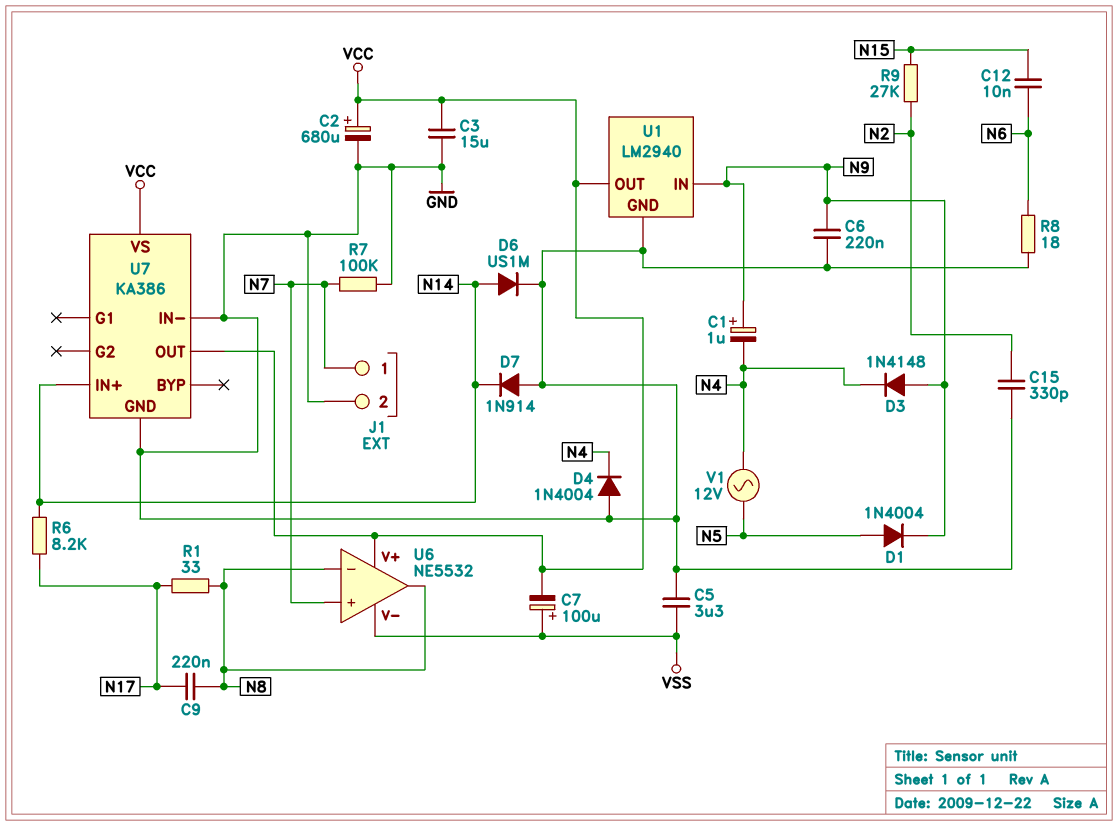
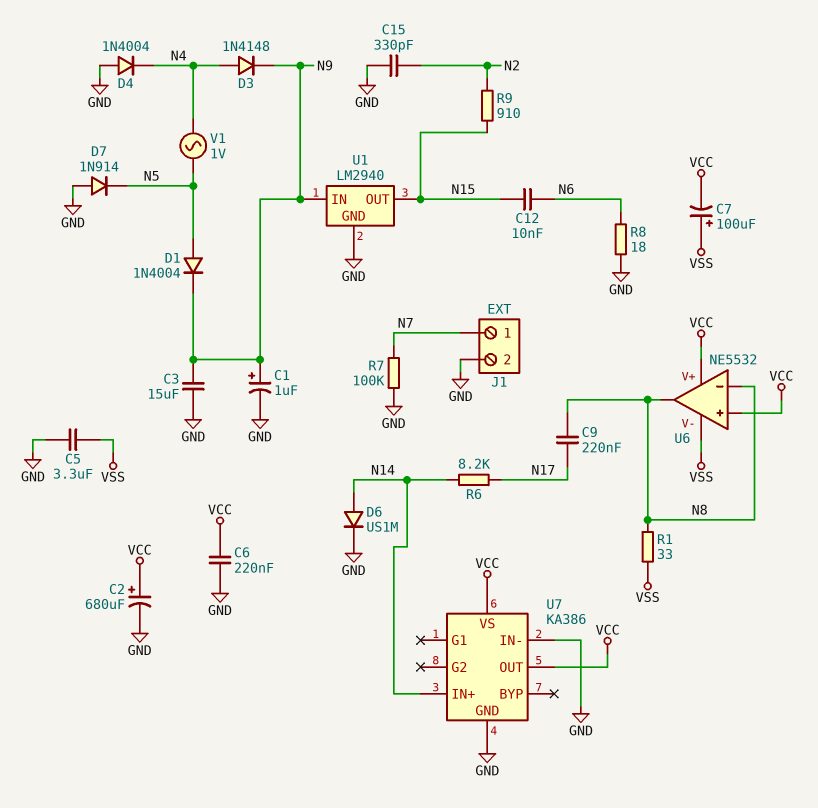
C1: 1uF (plus N9, minus N4) -> 1uF (plus N9, minus GND)
C3: 15uF (GND, VCC) -> 15uF (GND, N9)
C6: 220nF (GND, N9) -> 220nF (GND, VCC)
D3: diode 1N4148 (A N9, K N4) -> diode 1N4148 (A N4, K N9)
D7: diode 1N914 (A GND, K N14) -> diode 1N914 (A GND, K N5)
R1: 33 (N8, N17) -> 33 (N8, VSS)
R9: 27k (N2, N15) -> 910 (N2, N15)
U1 pin OUT: VCC -> N15
U6 pin in+: N7 -> VCC
V1: AC 12V (N4, N5) -> AC 1V (N4, N5)

